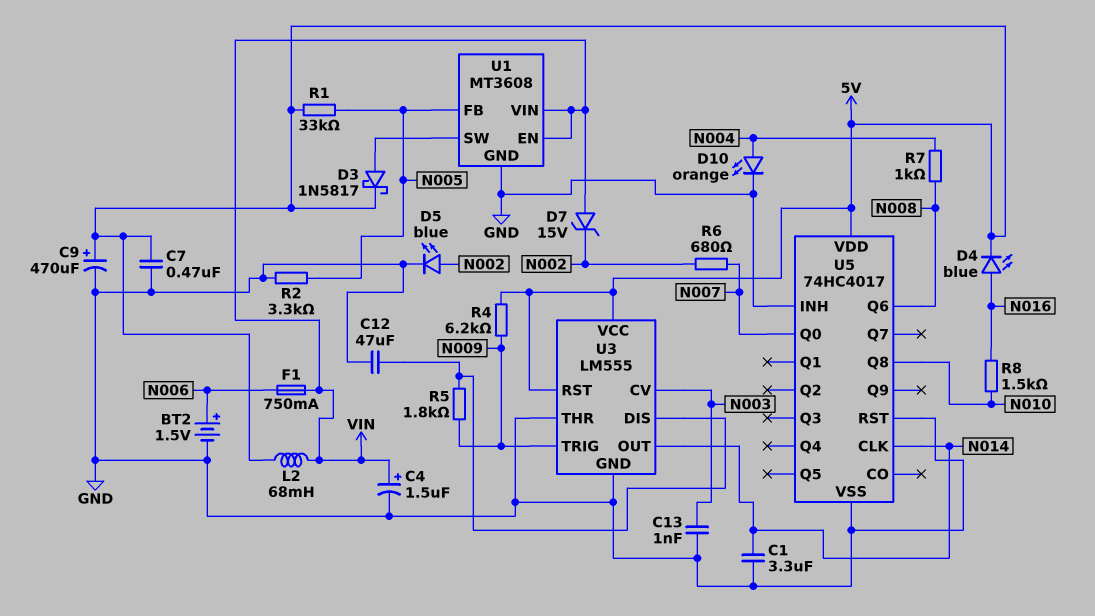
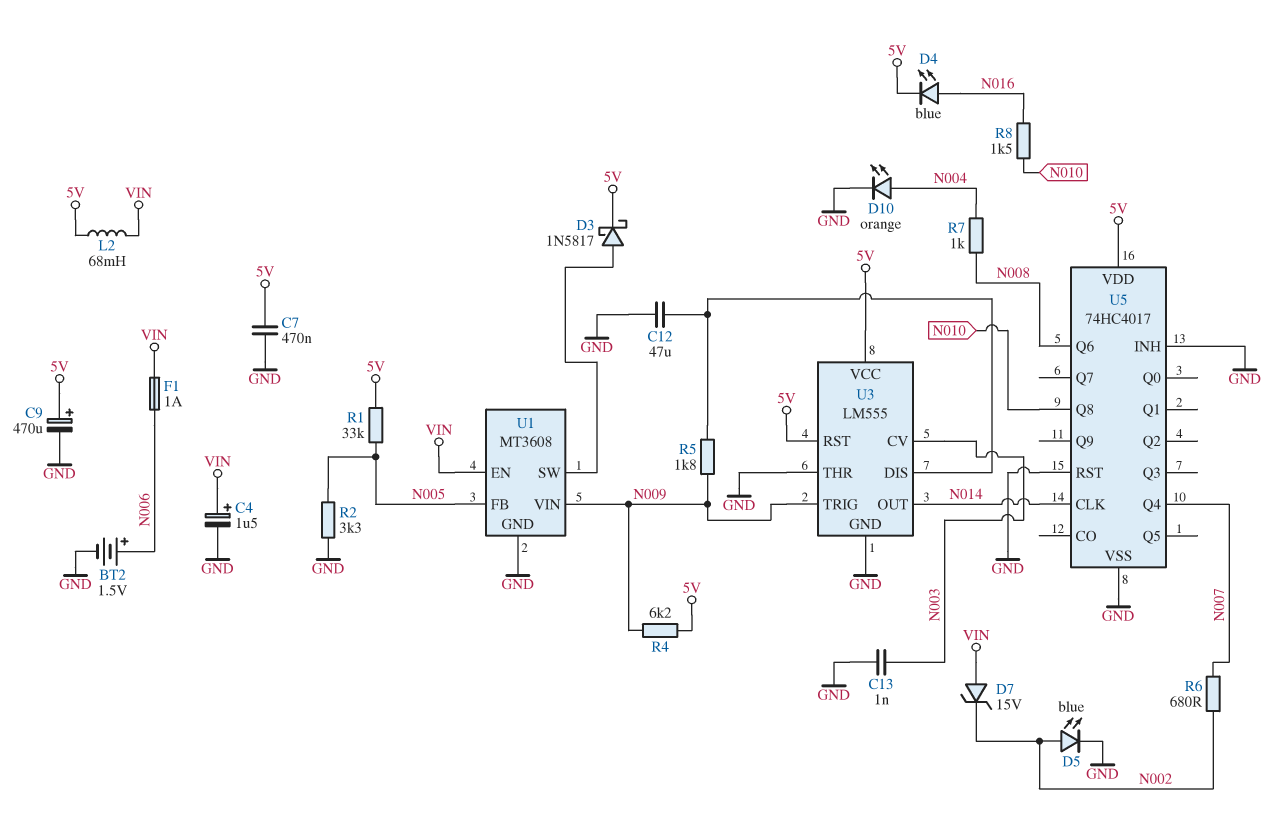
C1: 3.3uF (GND, N014) -> none
F1: 750mA (N006, VIN) -> 1A (N006, VIN)
U1 pin VIN: VIN -> N009
U5 pin Q0: N007 -> none
U5 pin Q4: none -> N007

